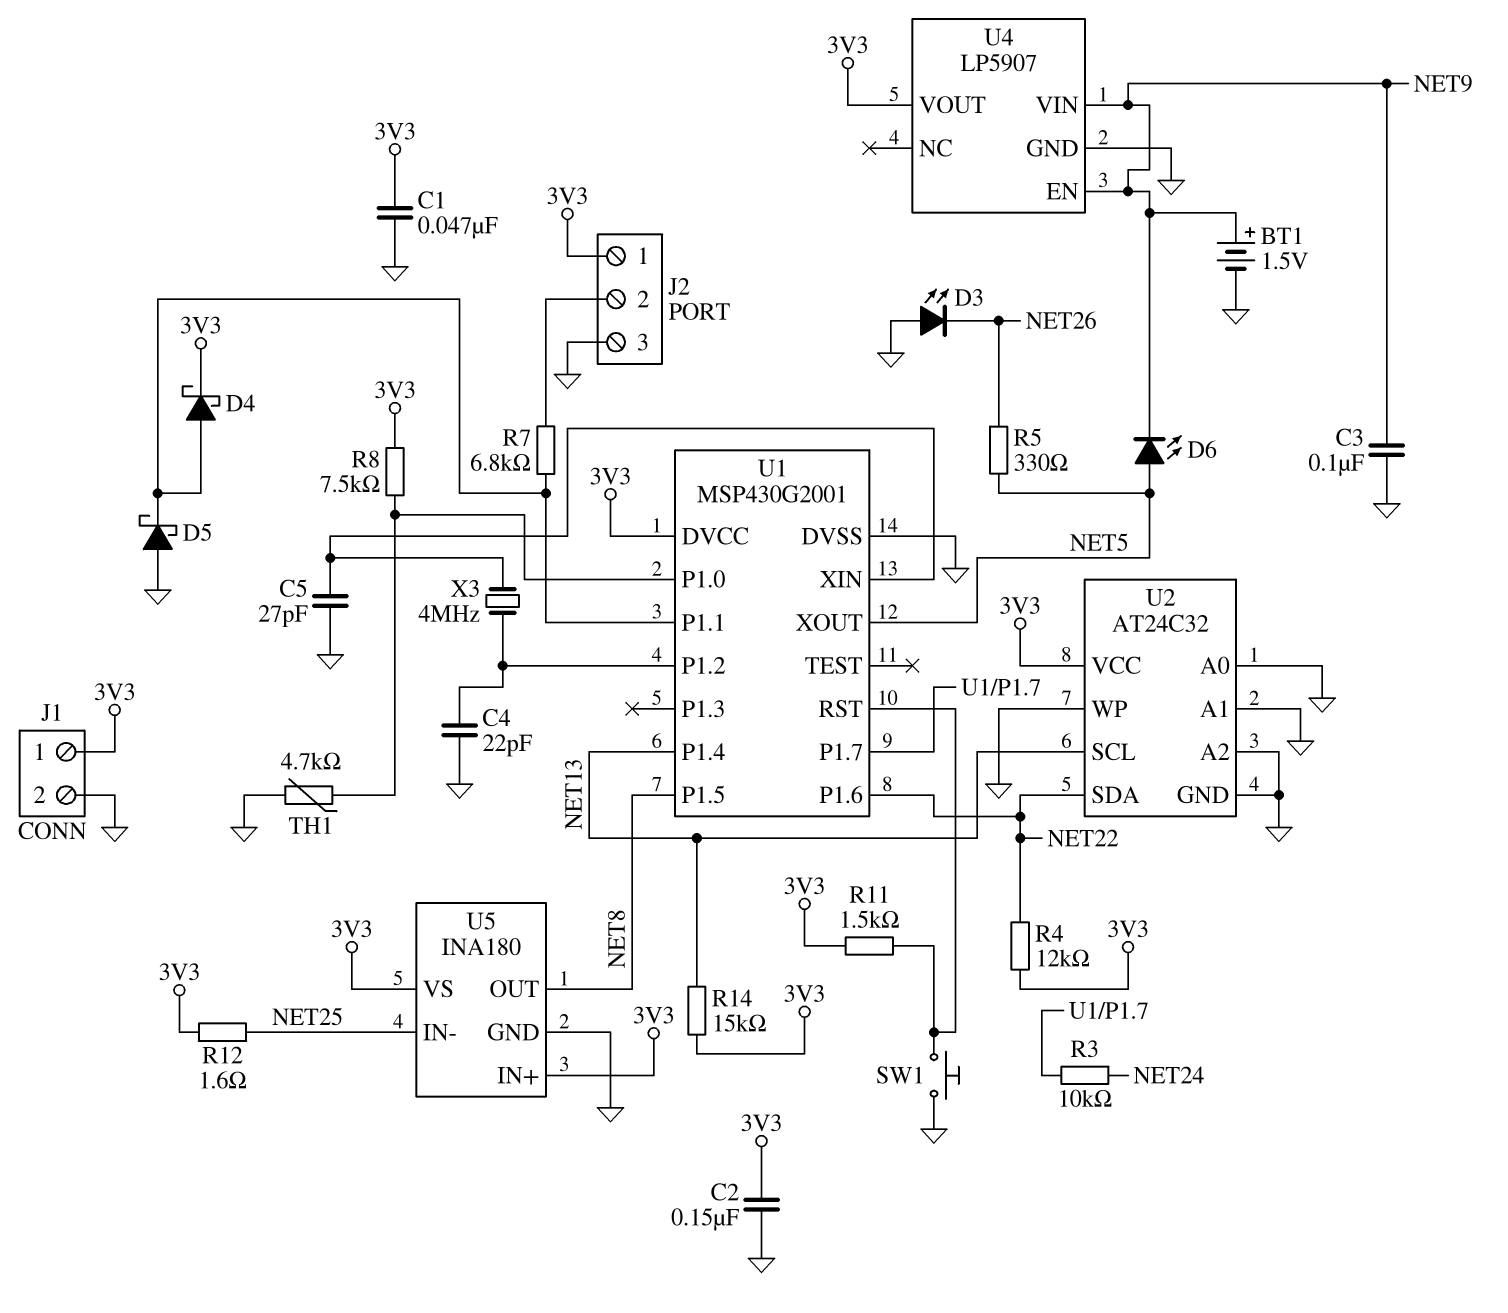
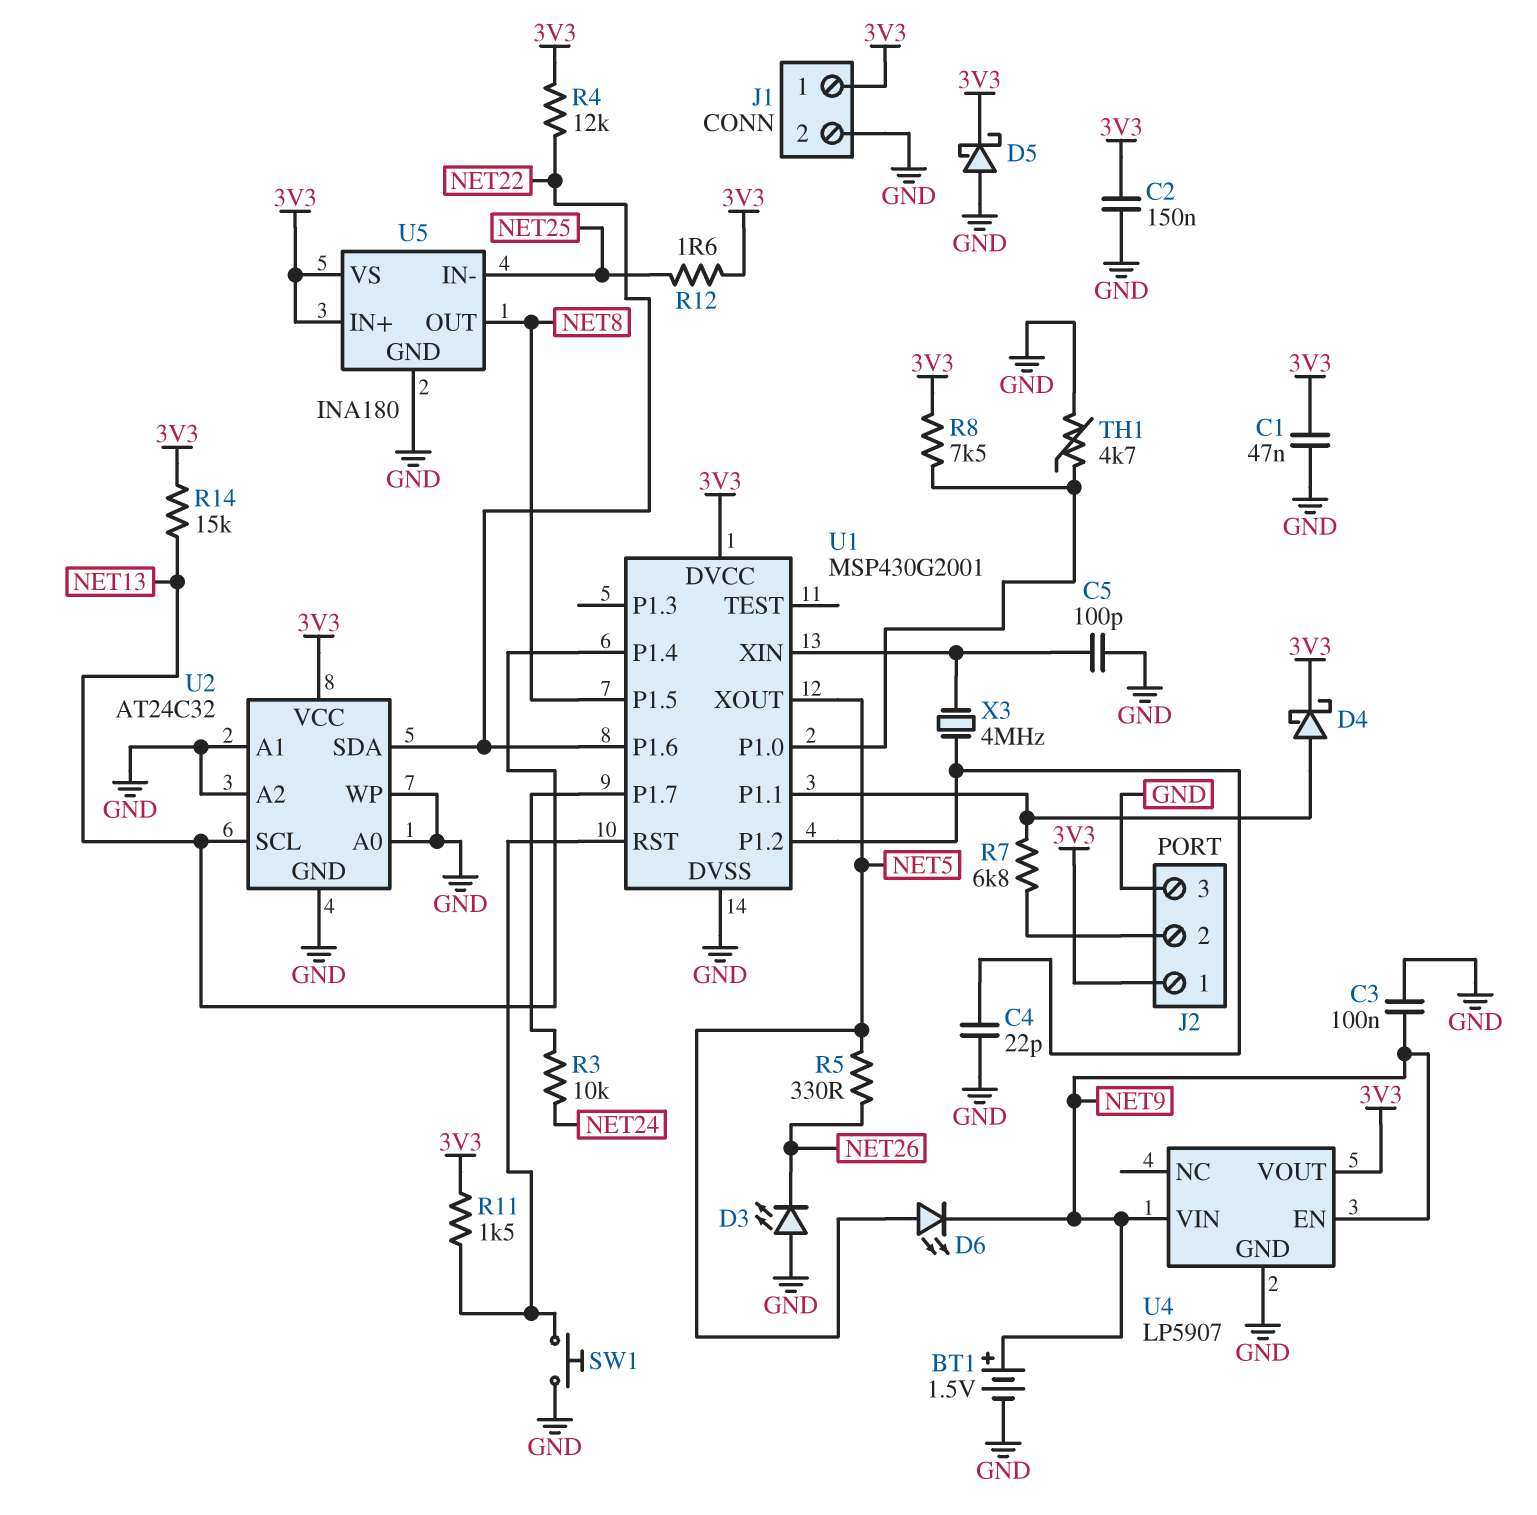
C5: 27pF (GND, U1/XIN) -> 100pF (GND, U1/XIN)
D5: schottky (A GND, K U1/P1.1) -> schottky (A GND, K 3V3)

